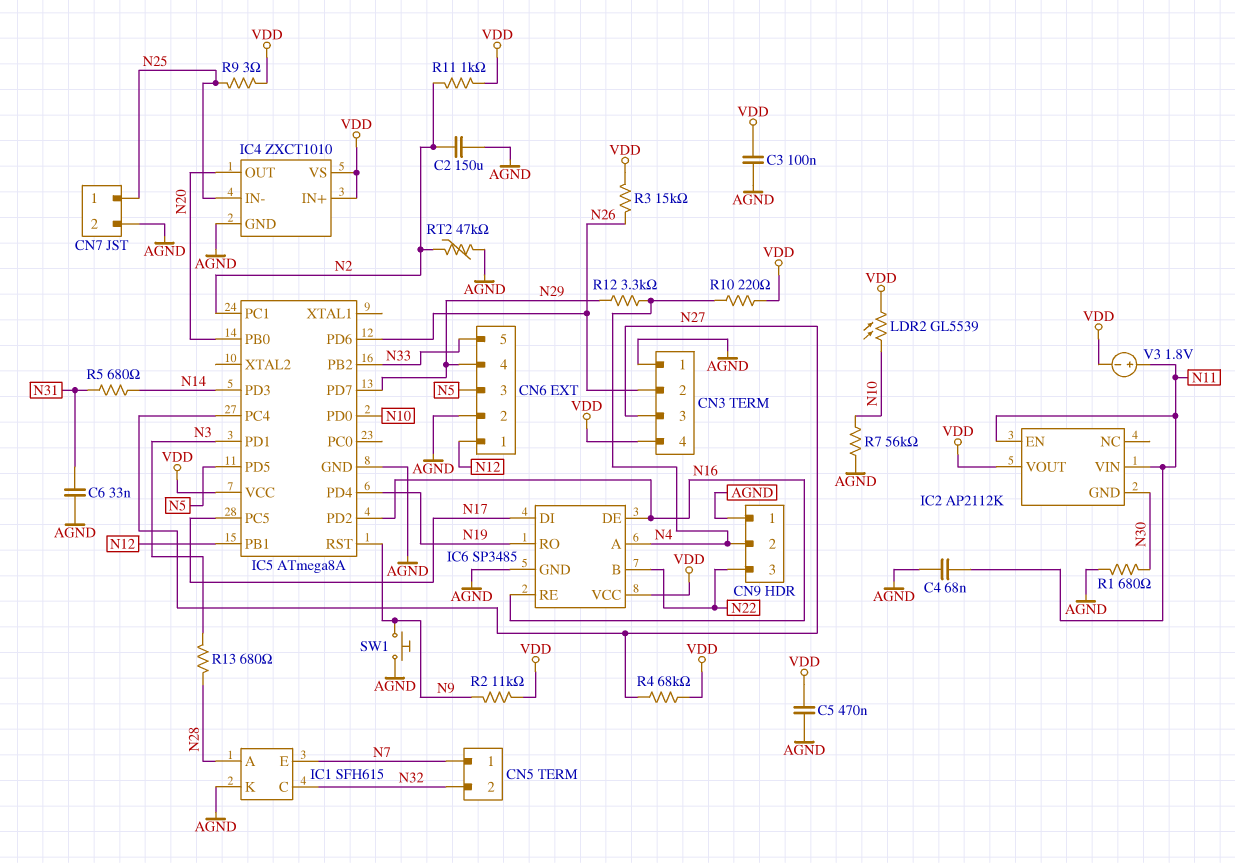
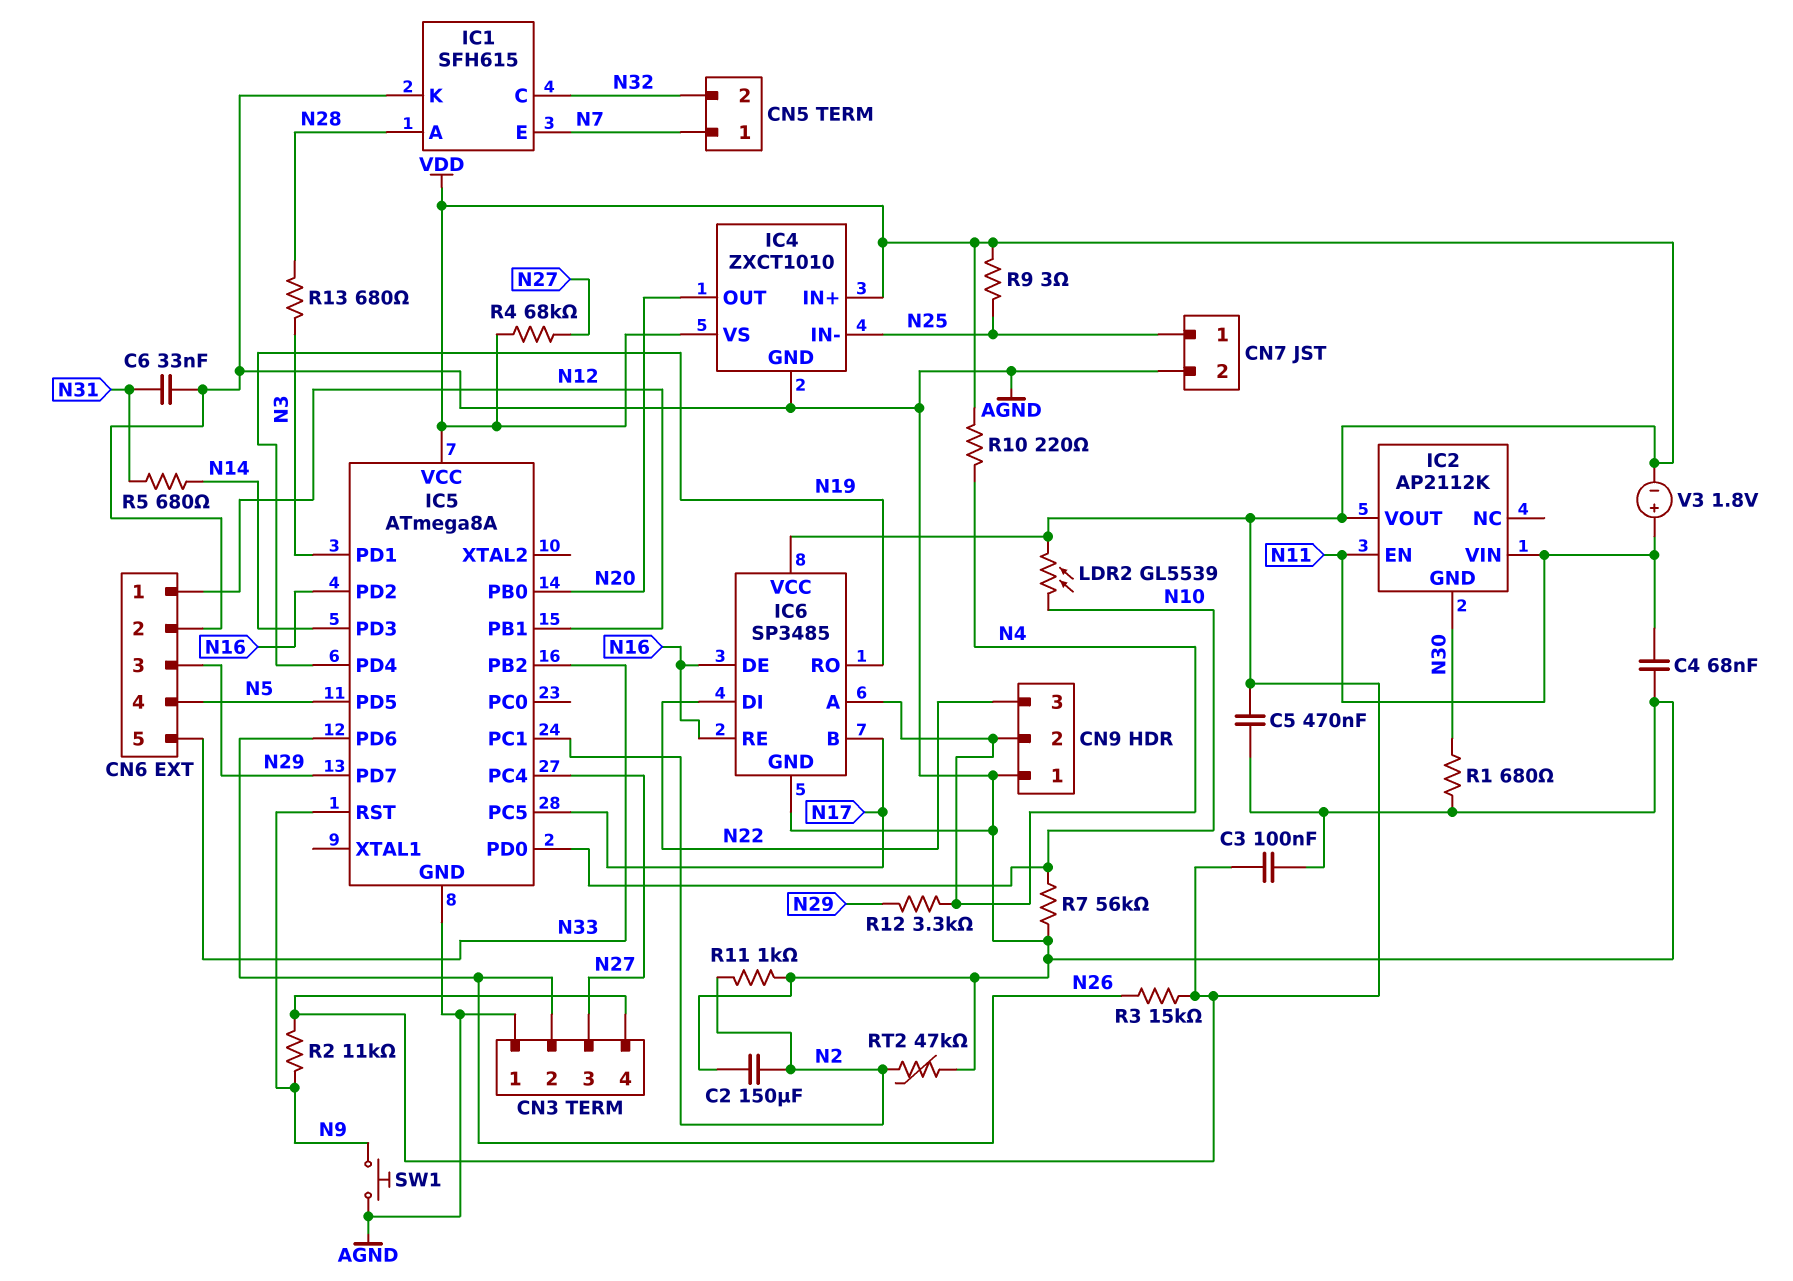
CN6 pin 3: N5 -> N29
CN6 pin 4: N29 -> N5
IC6 pin B: N22 -> N17
IC6 pin DI: N17 -> N22
R11: 1k (N2, VDD) -> 1k (AGND, N2)

